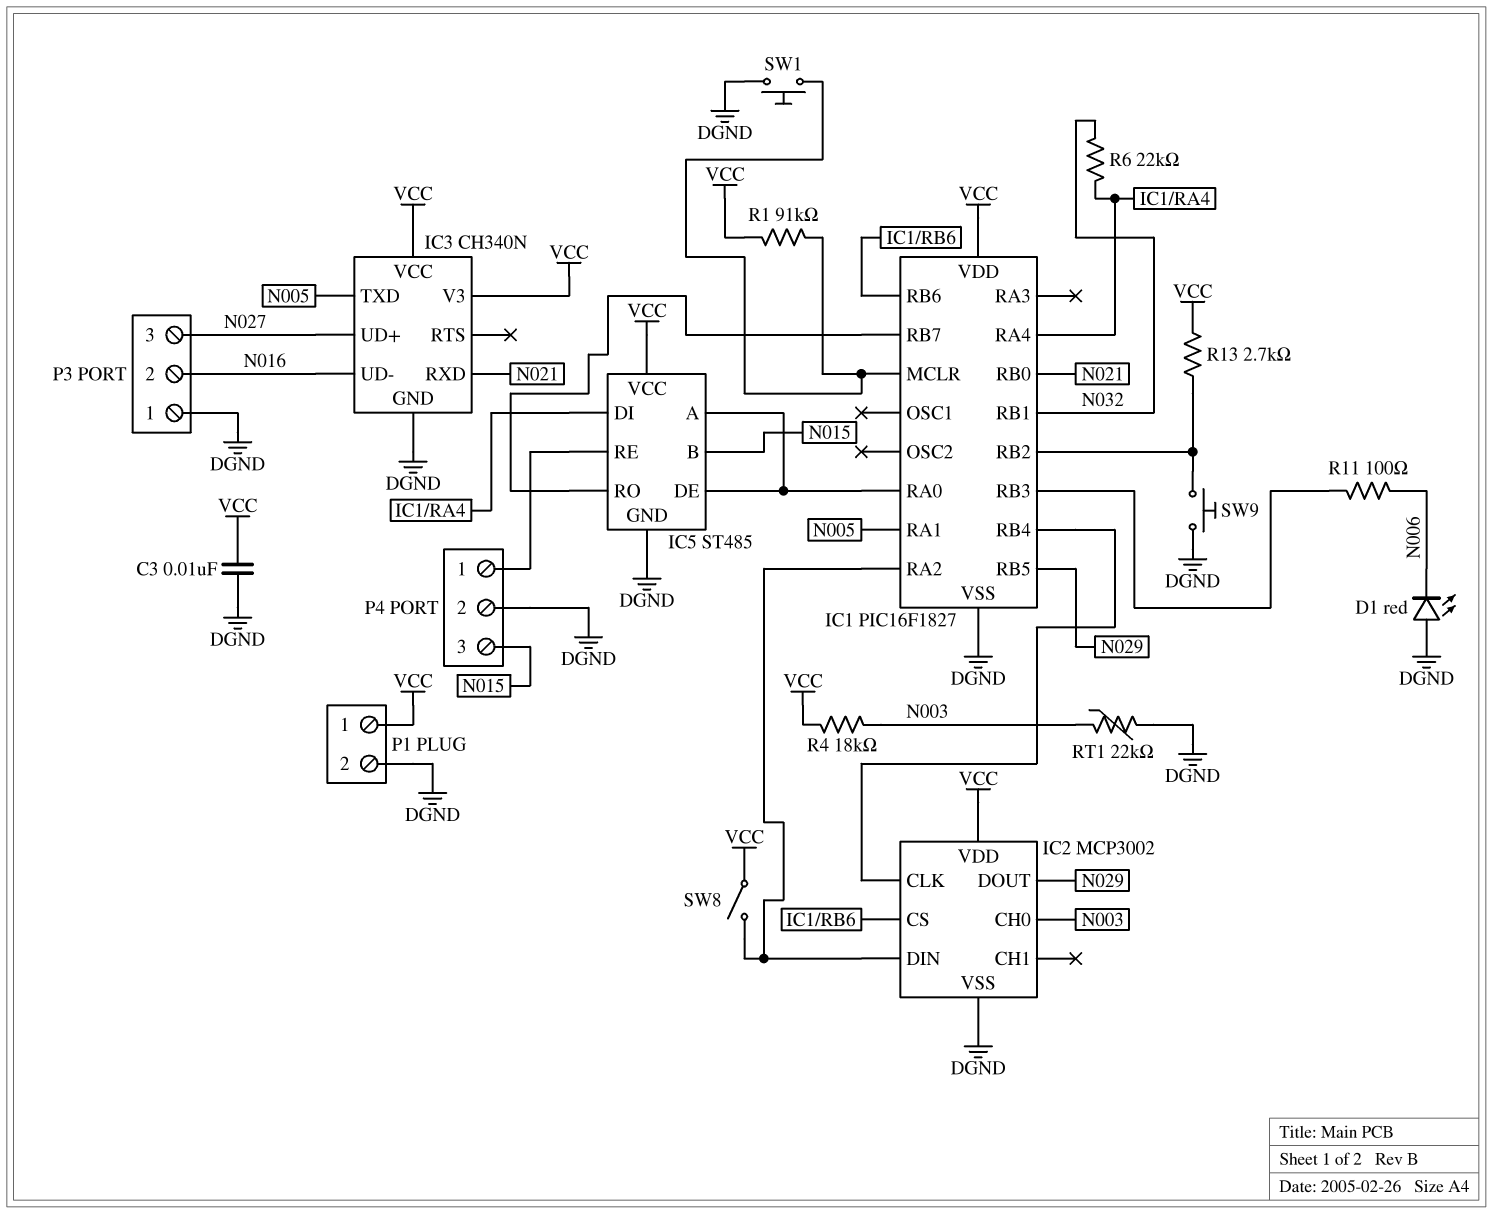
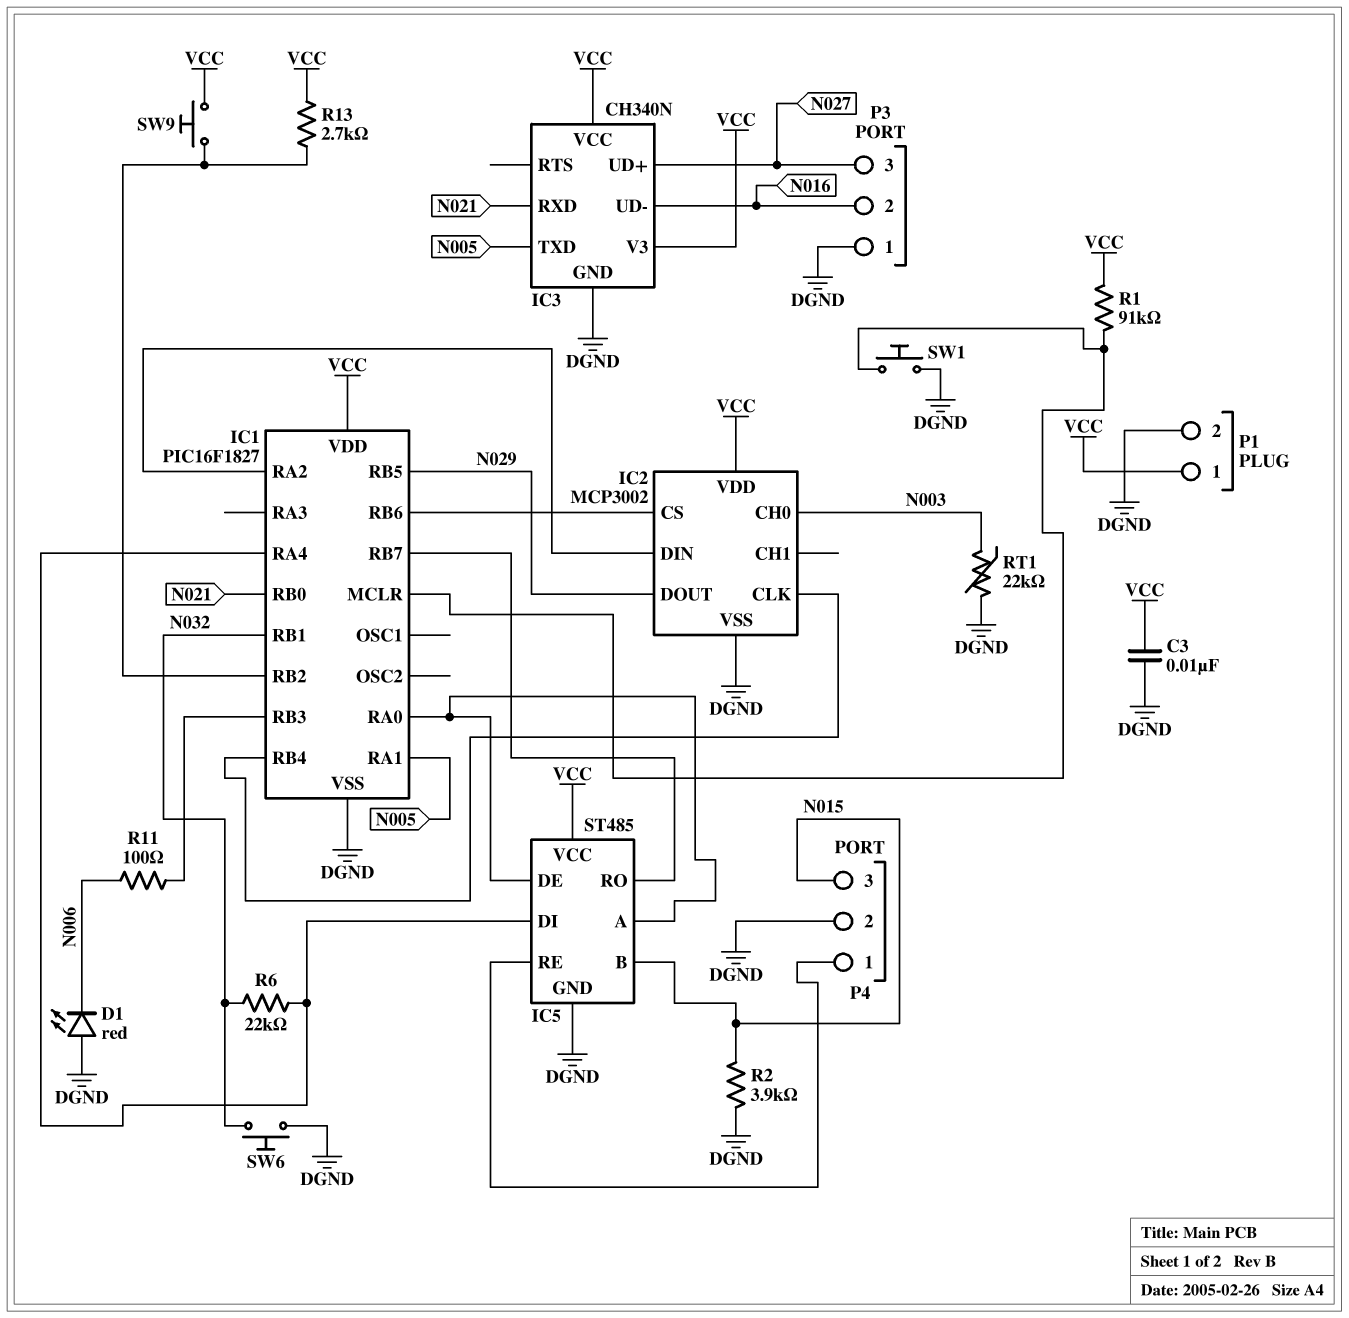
R2: none -> 3.9k (DGND, N015)
R4: 18k (N003, VCC) -> none
SW6: none -> button (DGND, N032)
SW8: switch (IC1/RA2, VCC) -> none
SW9: button (DGND, IC1/RB2) -> button (IC1/RB2, VCC)

